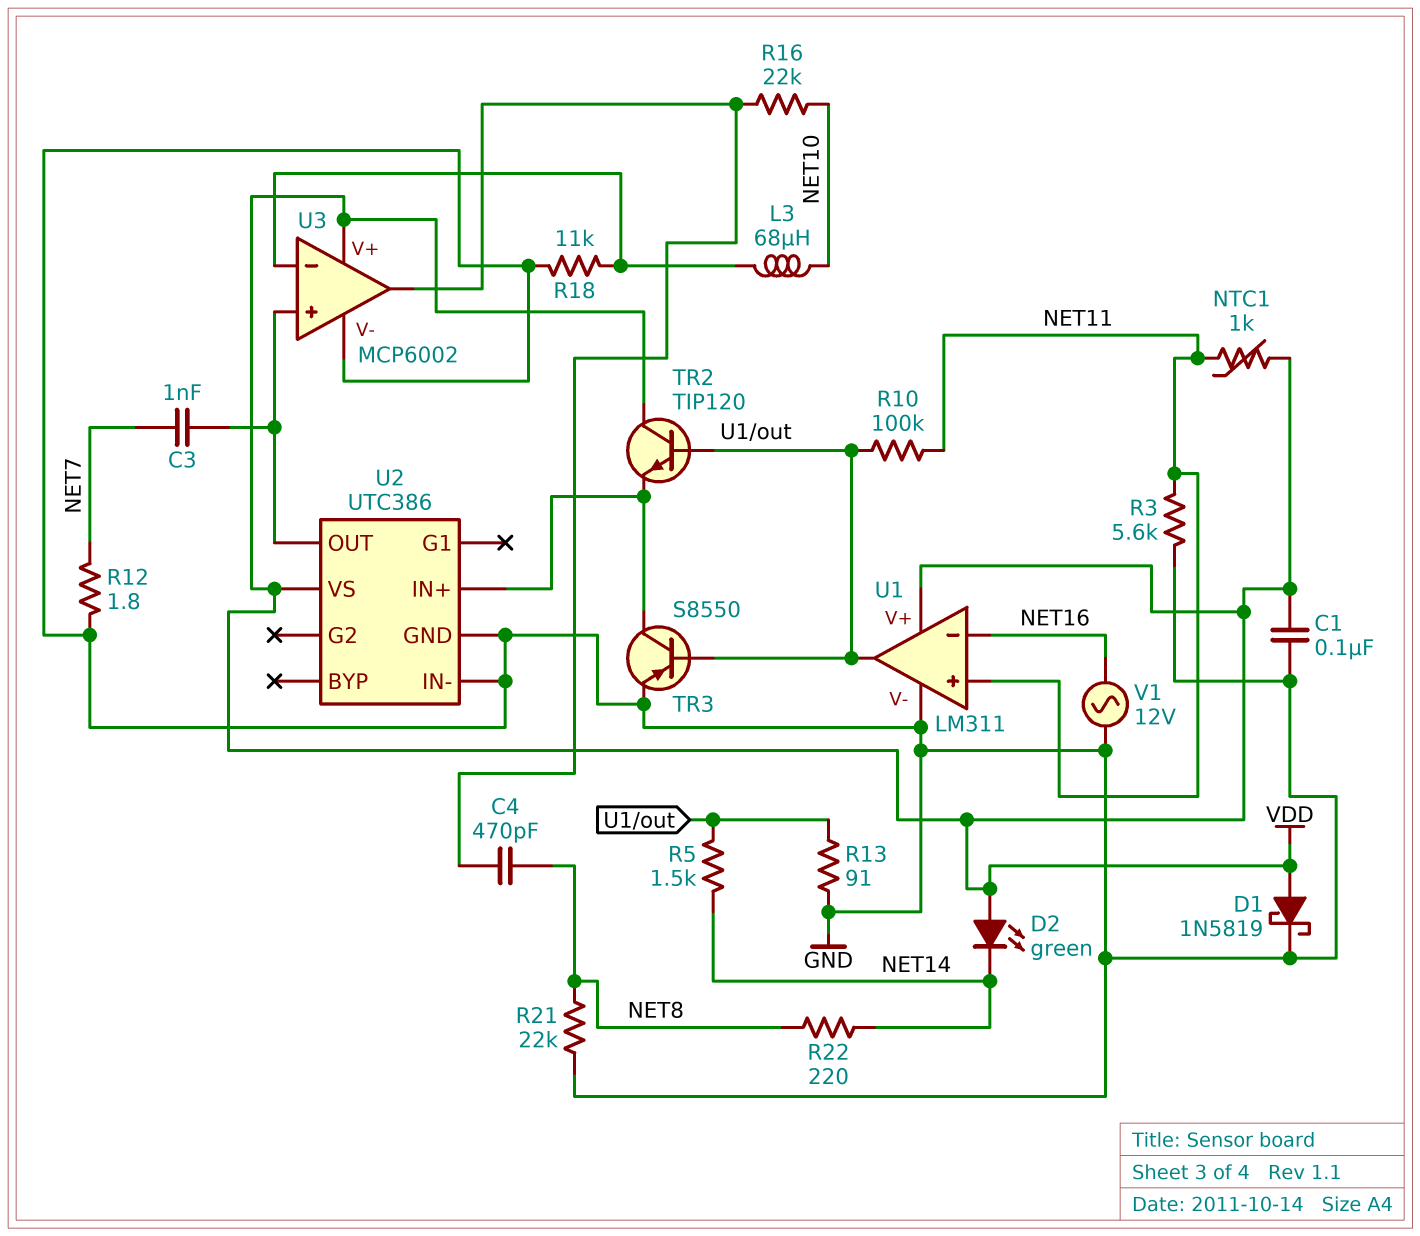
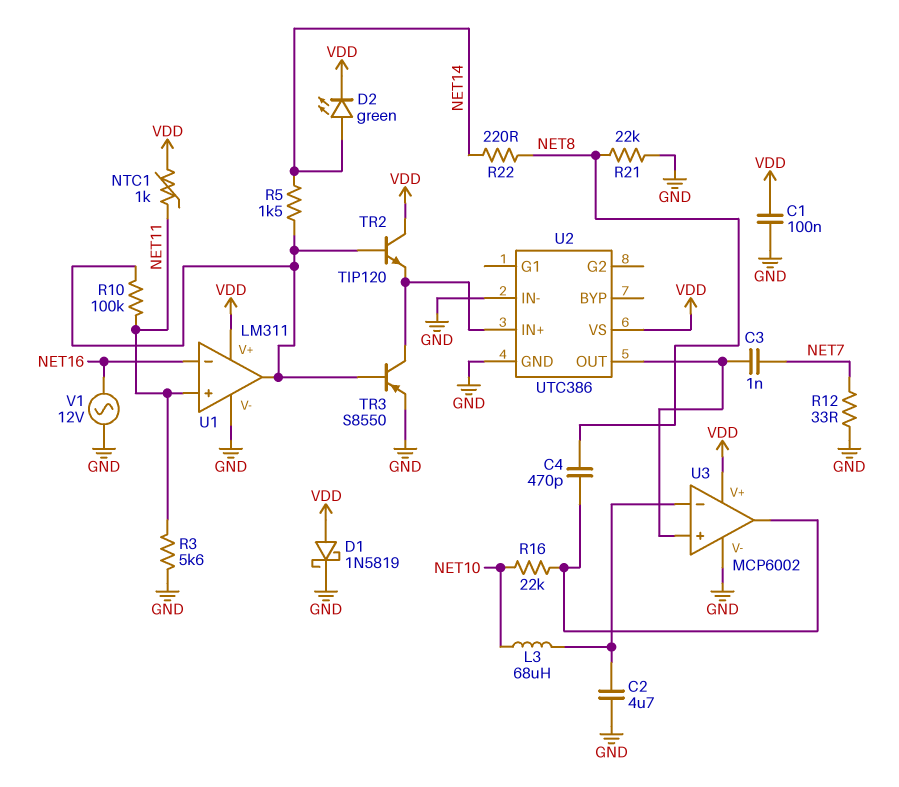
C2: none -> 4.7uF (GND, U3/in-)
D2: LED green (A VDD, K NET14) -> LED green (A NET14, K VDD)
R12: 1.8 (GND, NET7) -> 33 (GND, NET7)
R13: 91 (GND, U1/out) -> none
R18: 11k (GND, U3/in-) -> none

